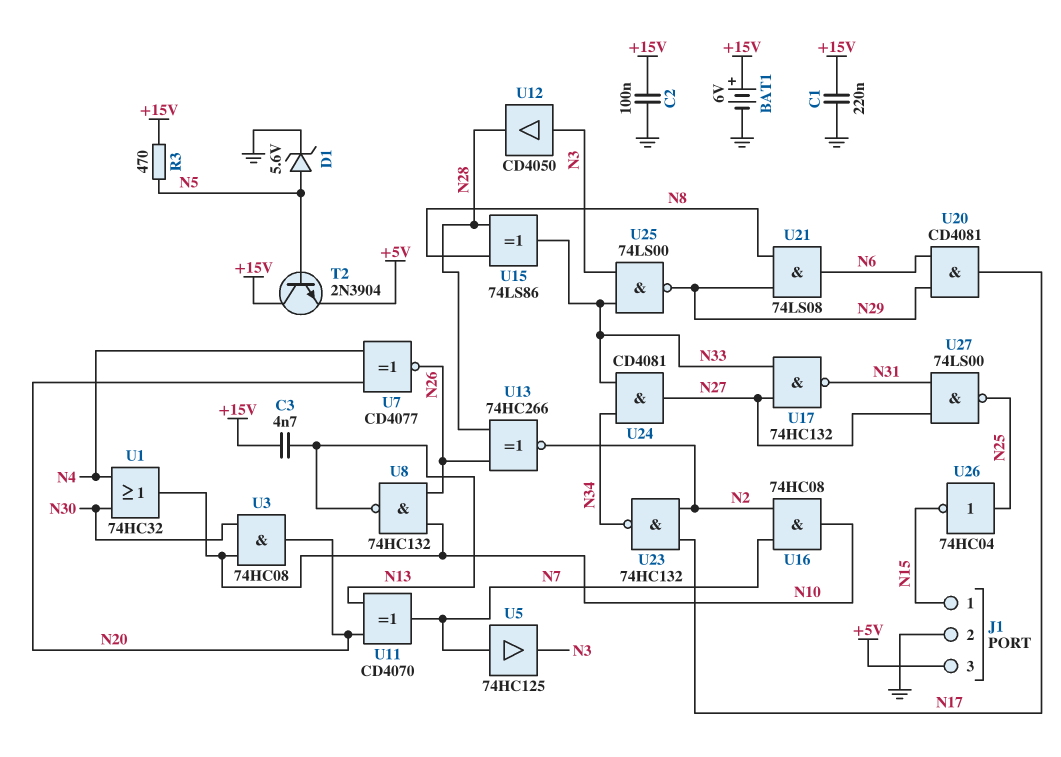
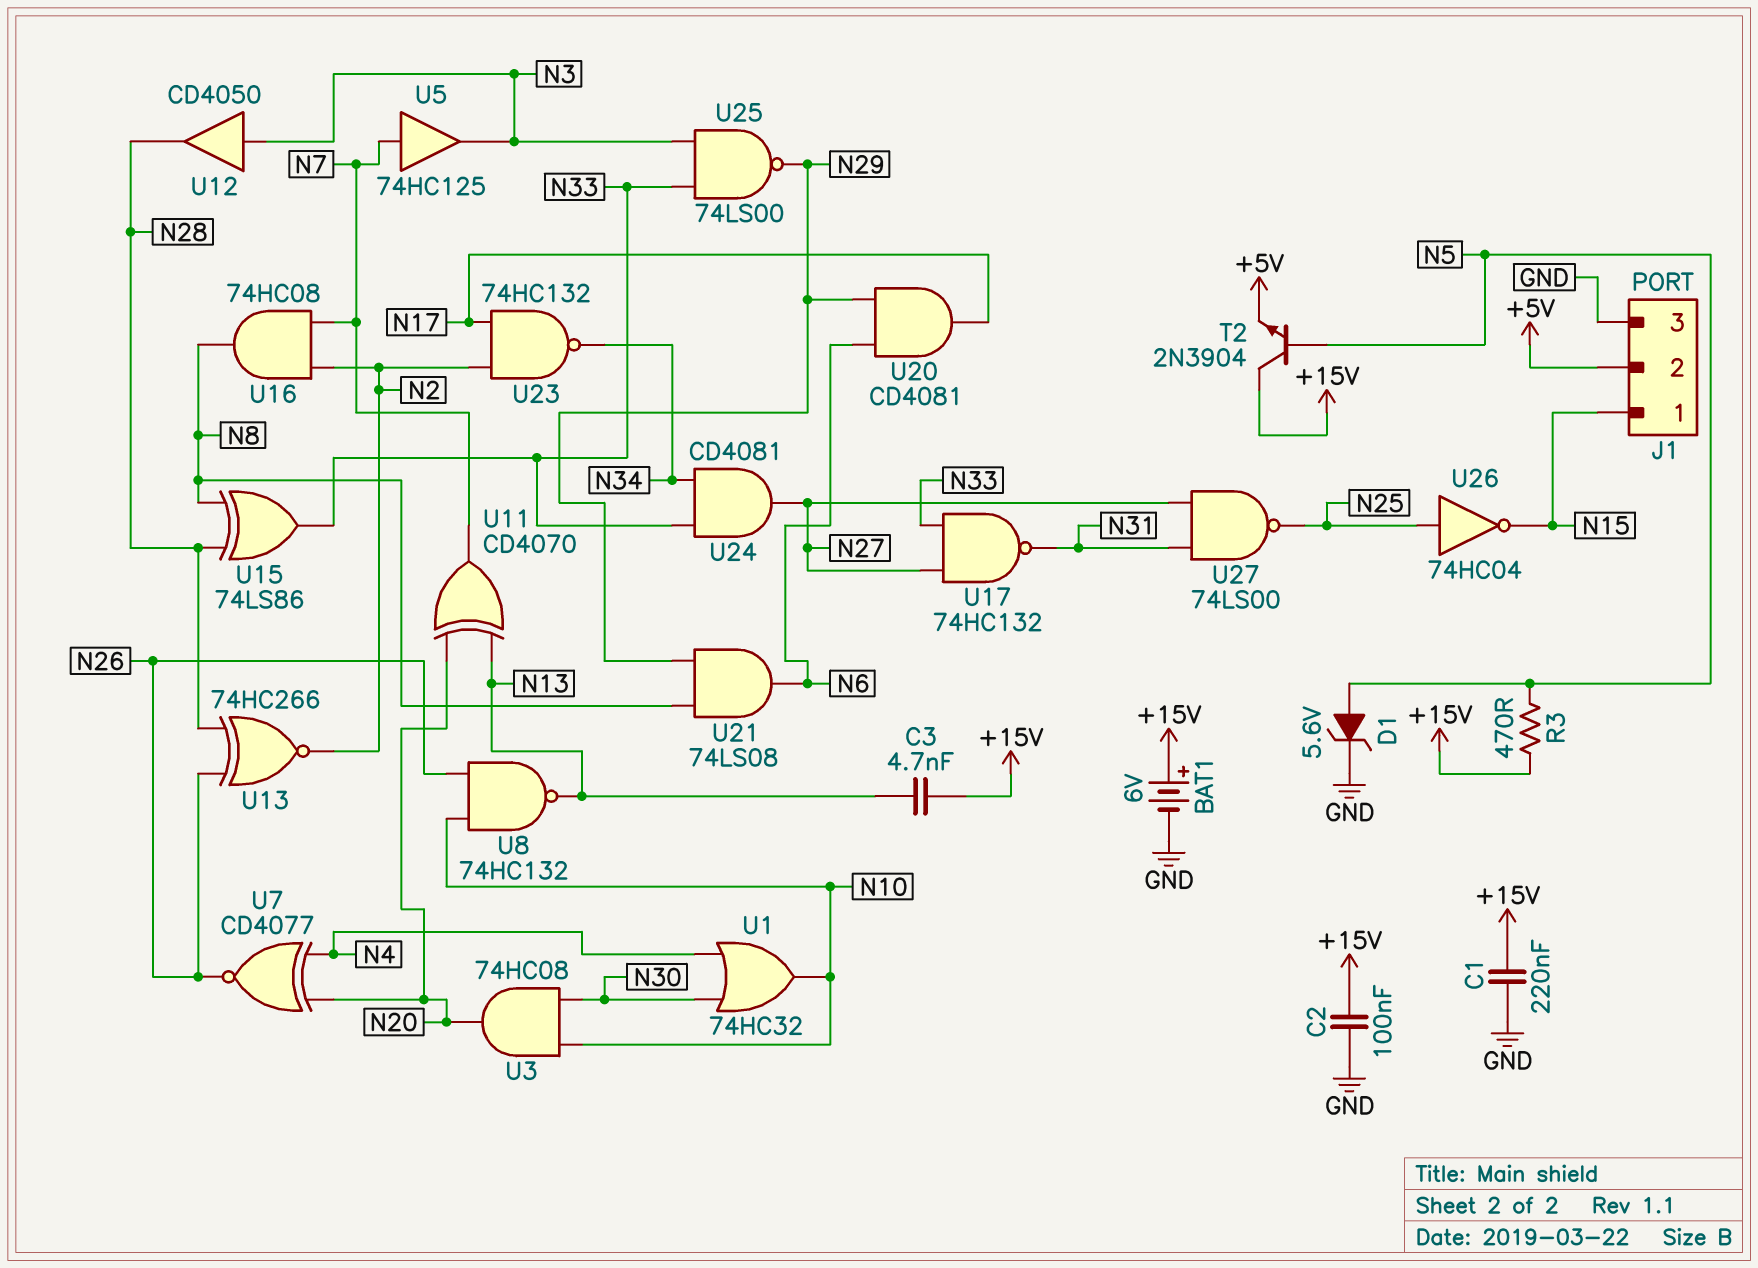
J1 pin 2: GND -> +5V
J1 pin 3: +5V -> GND
U16: AND 74HC08 (in N2, in N7, out N10) -> AND 74HC08 (in N2, in N7, out N8)

